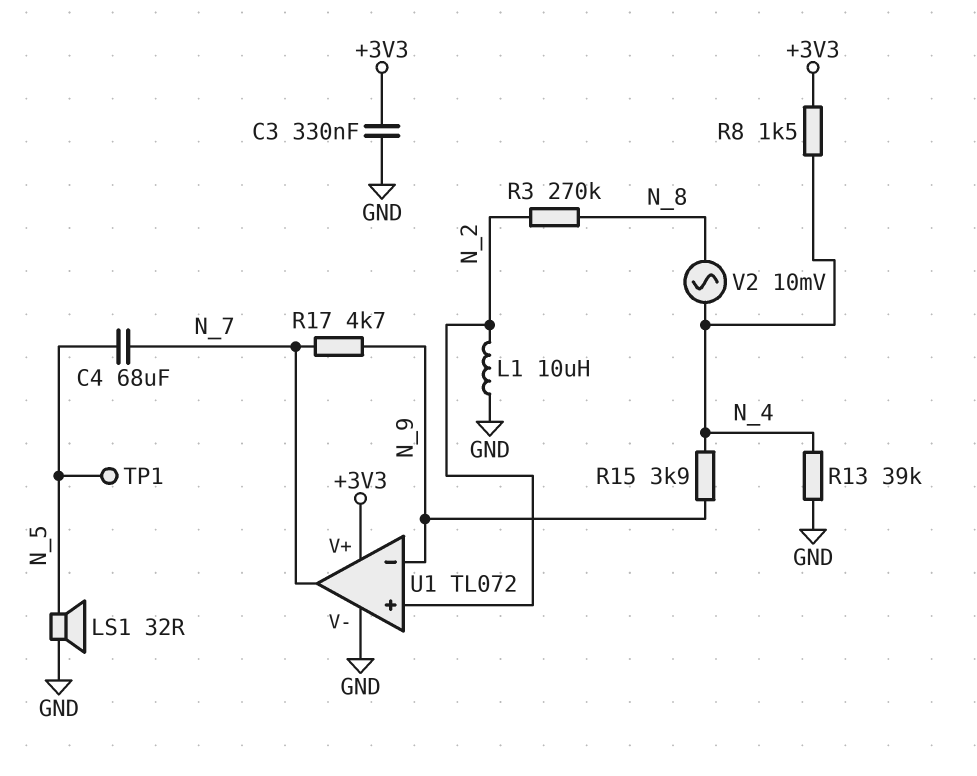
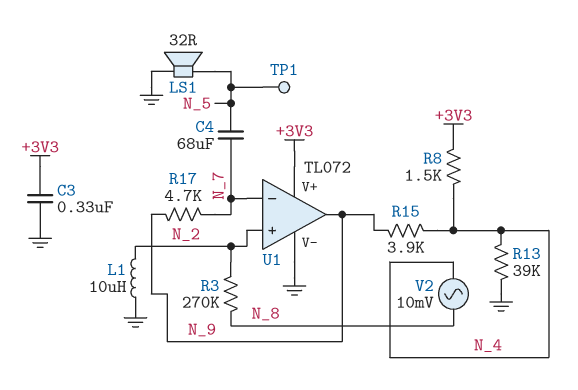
U1 pin in-: N_9 -> N_7
U1 pin out: N_7 -> N_9

